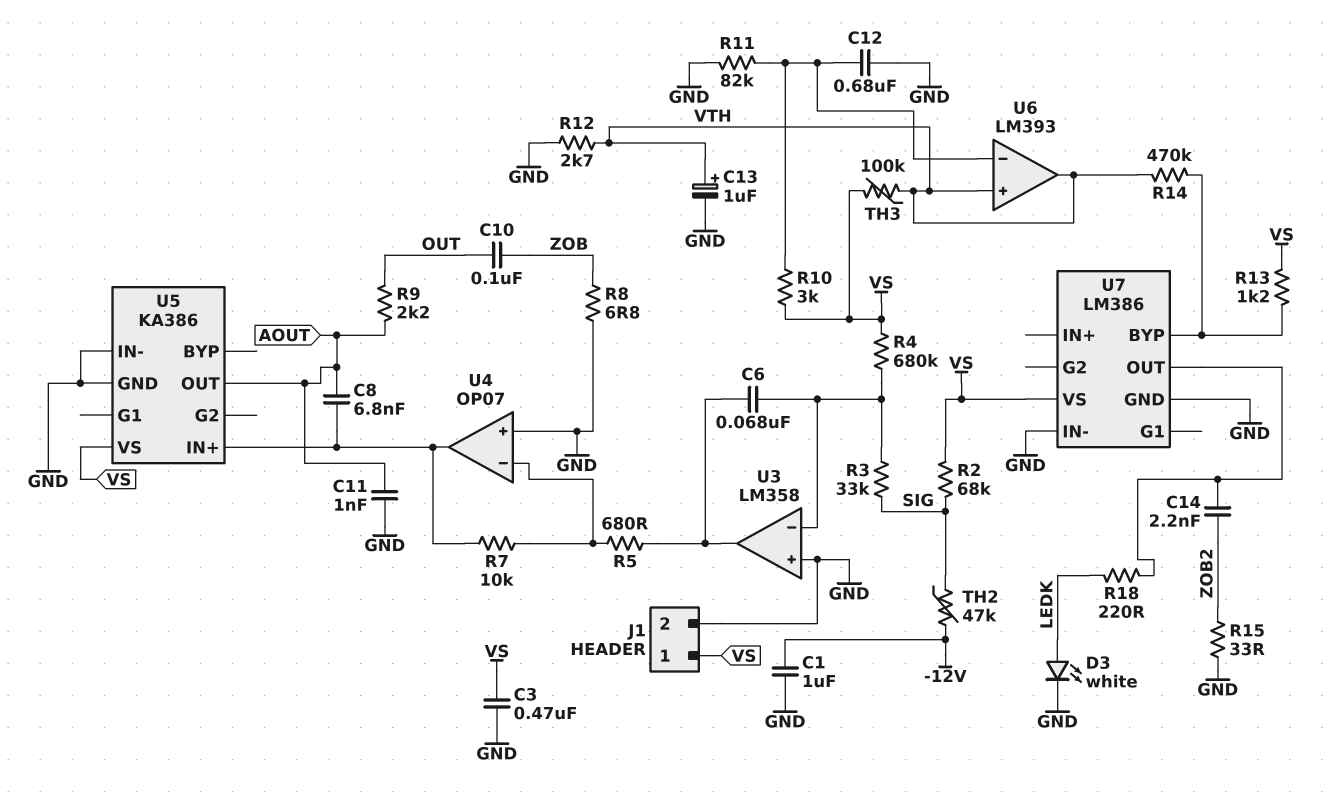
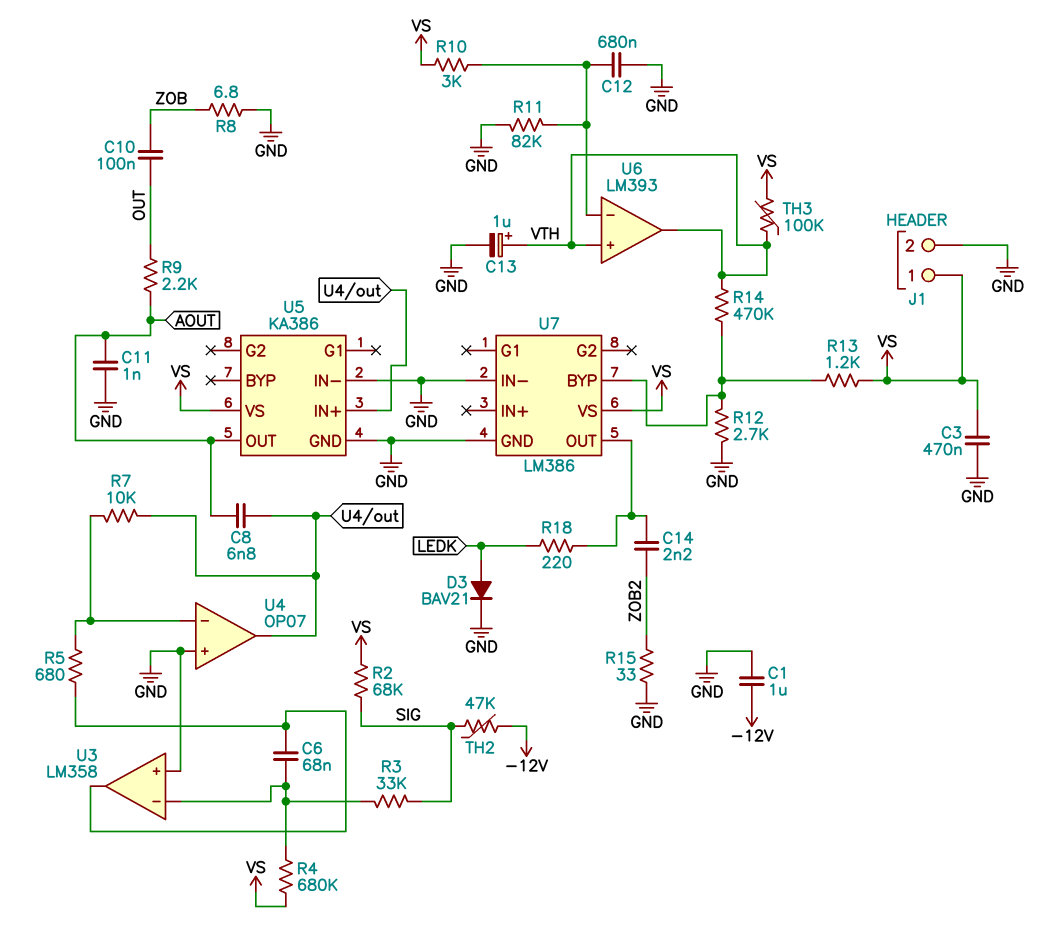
D3: LED white (A LEDK, K GND) -> diode BAV21 (A LEDK, K GND)
R12: 2.7k (GND, VTH) -> 2.7k (GND, U7/BYP)

